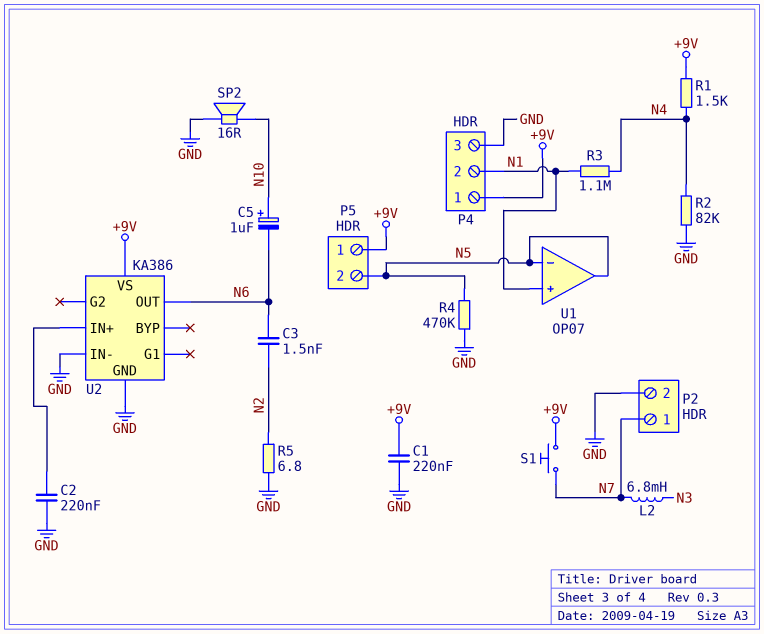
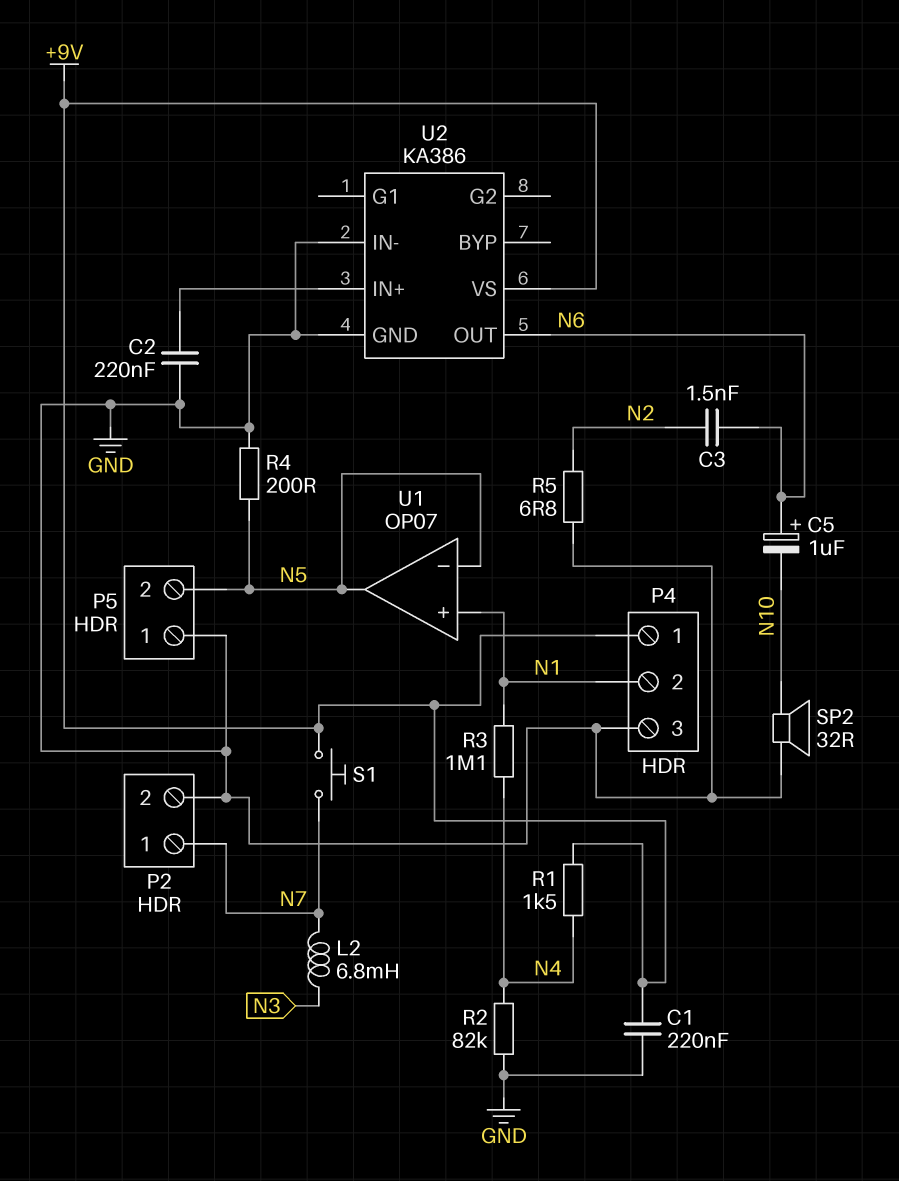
C5: 1uF (plus N10, minus N6) -> 1uF (plus N6, minus N10)
P5 pin 1: +9V -> GND
R4: 470k (GND, N5) -> 200 (GND, N5)
SP2: speaker 16R (GND, N10) -> speaker 32R (GND, N10)

